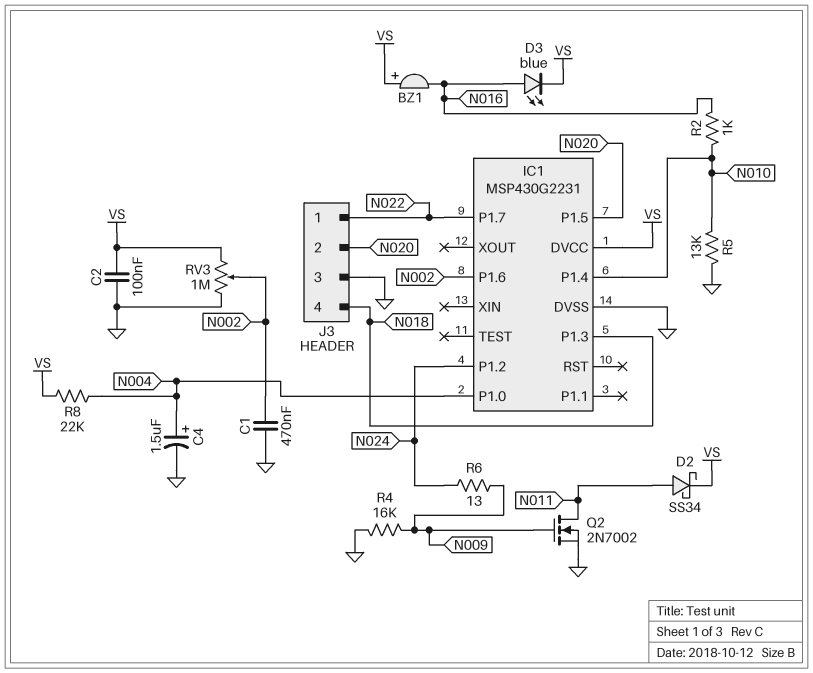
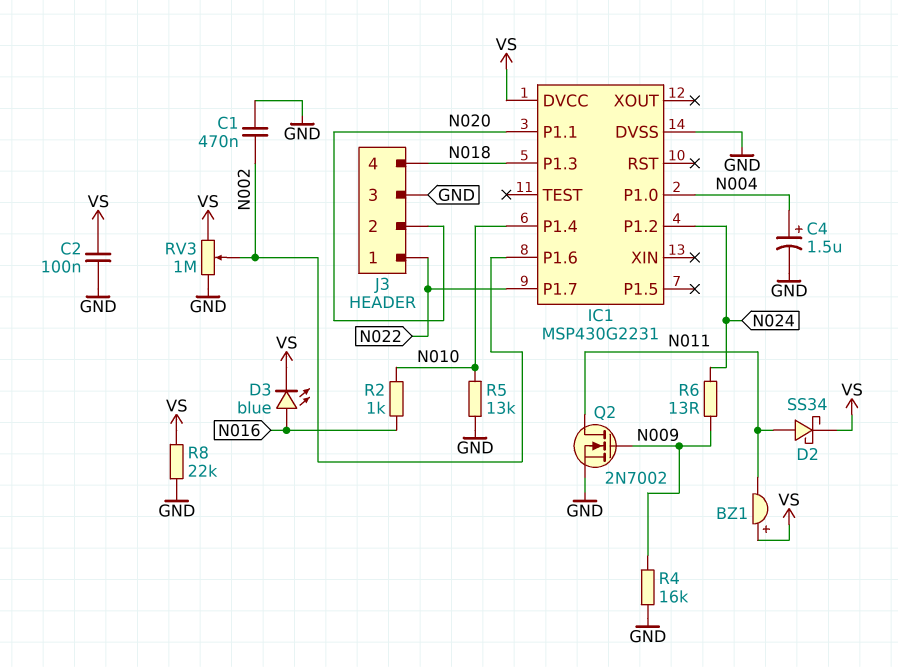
BZ1: buzzer (plus VS, minus N016) -> buzzer (plus VS, minus N011)
IC1 pin P1.1: none -> N020
IC1 pin P1.5: N020 -> none
R8: 22k (N004, VS) -> 22k (GND, VS)

